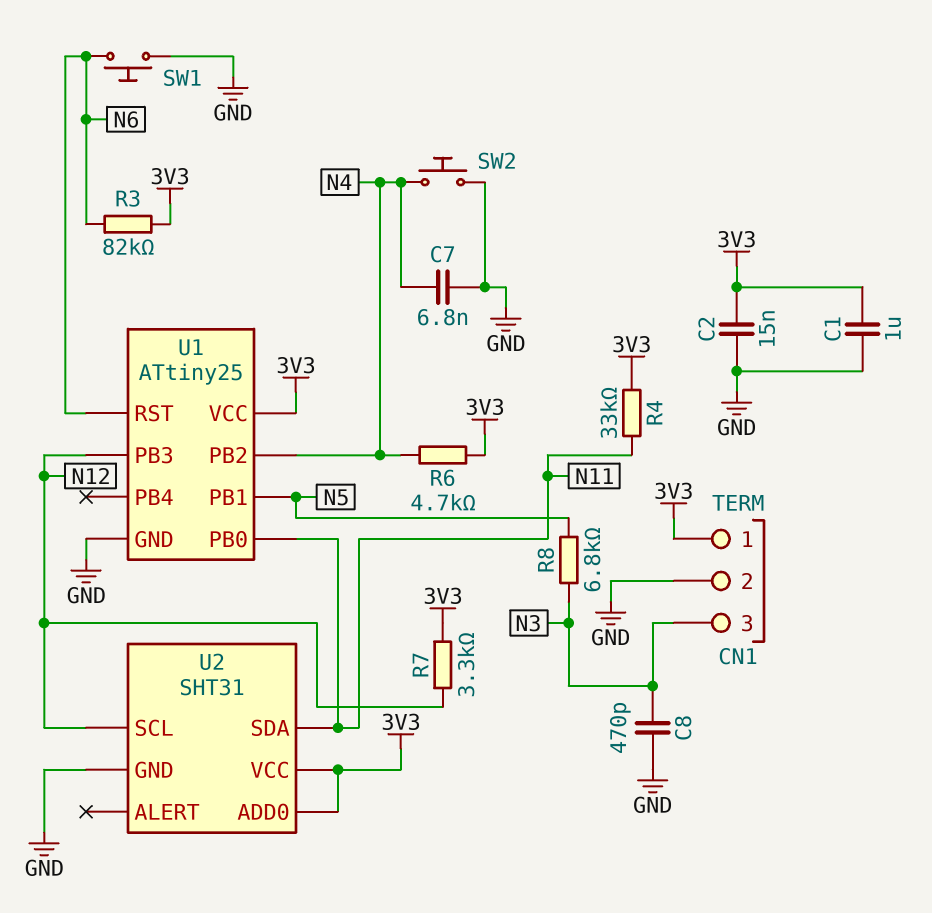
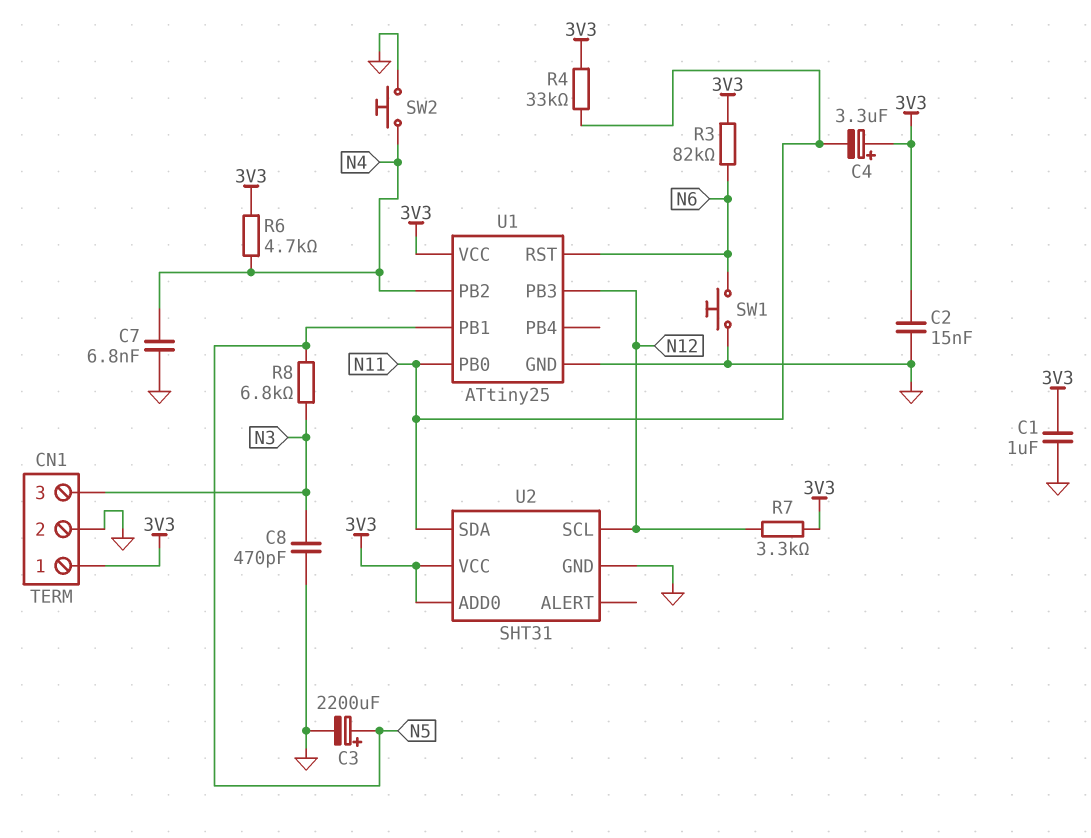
C3: none -> 2200uF (plus N5, minus GND)
C4: none -> 3.3uF (plus 3V3, minus N11)

